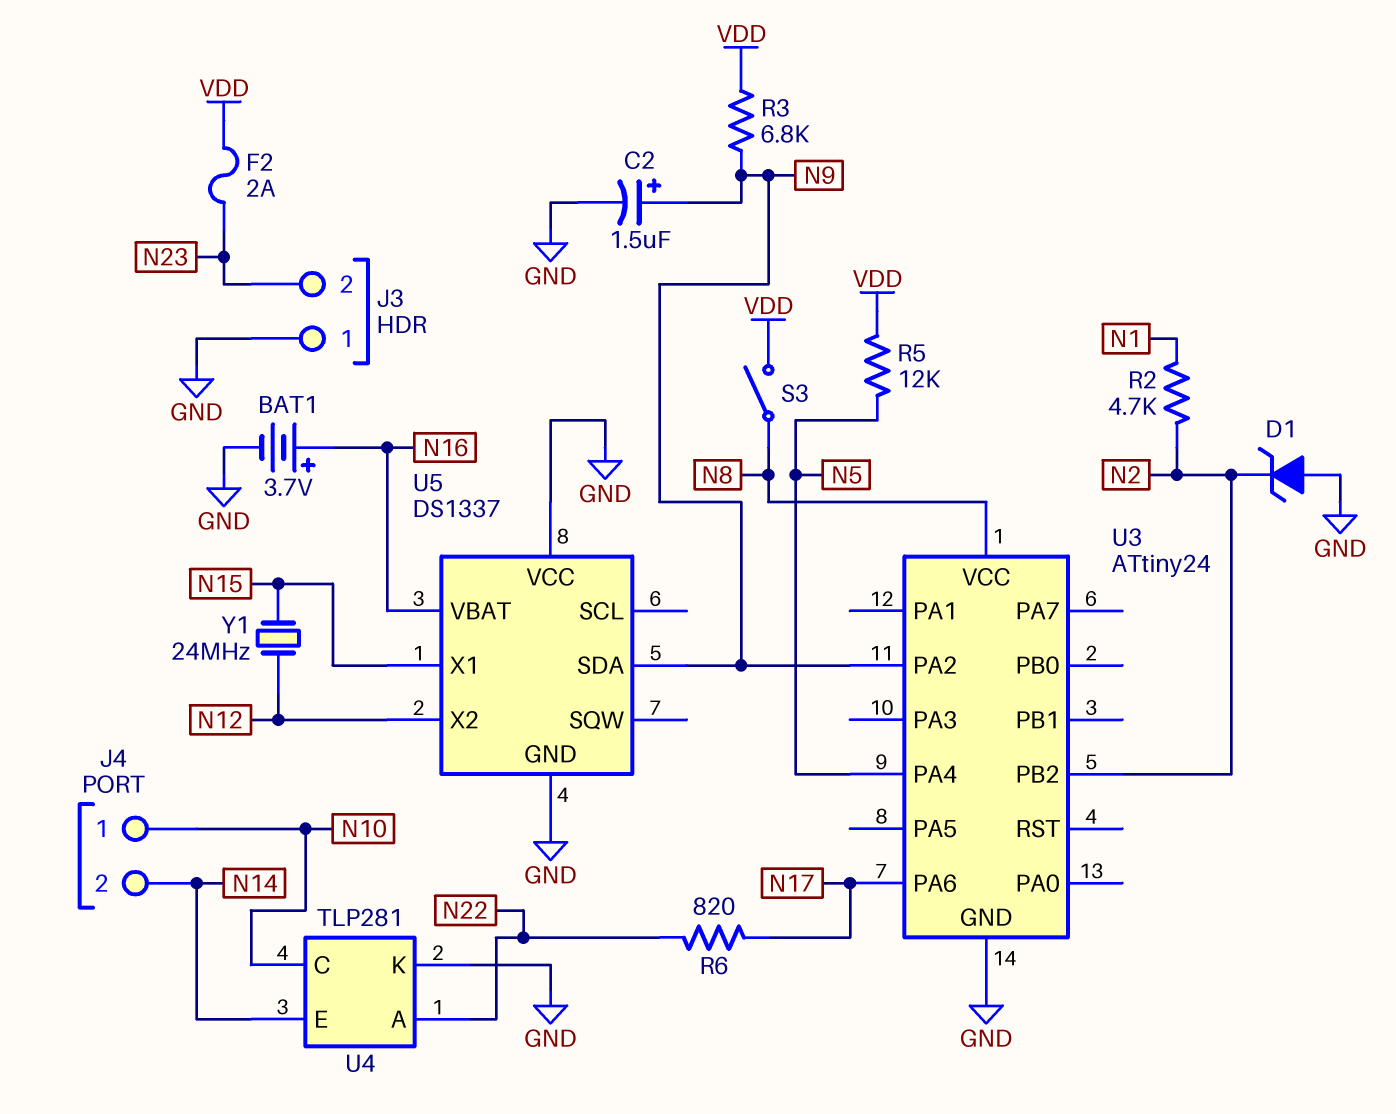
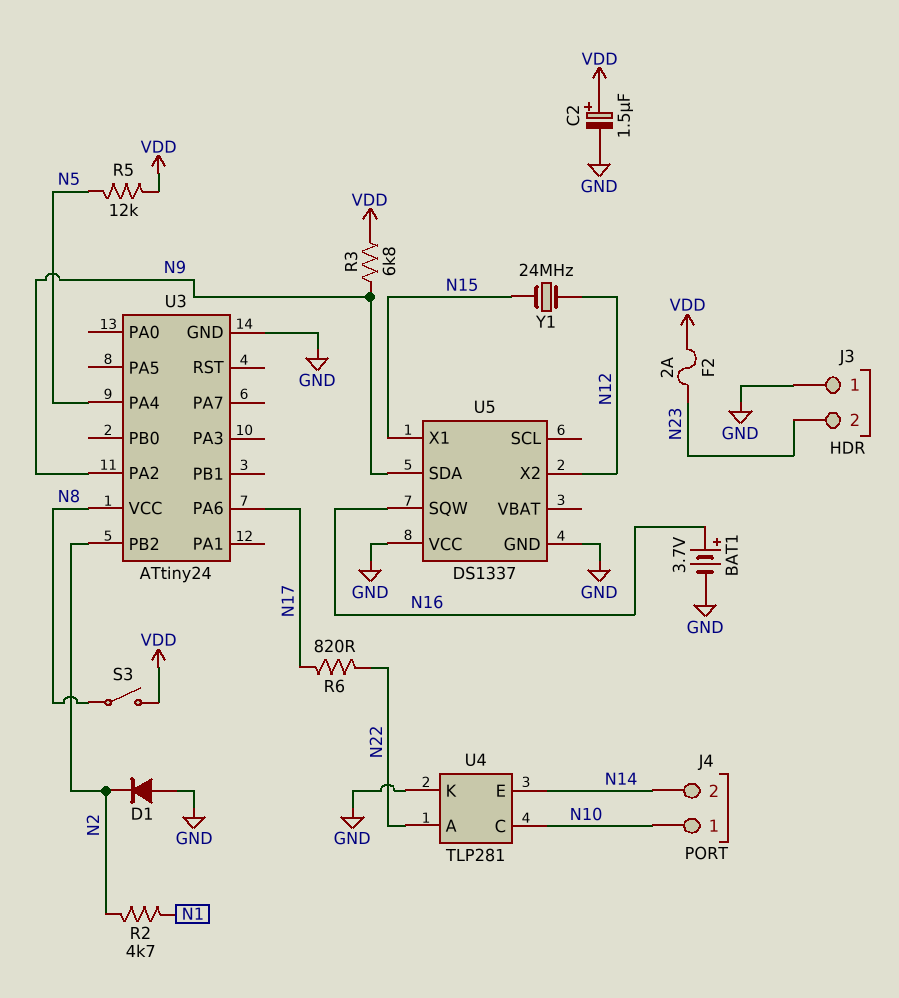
C2: 1.5uF (plus N9, minus GND) -> 1.5uF (plus VDD, minus GND)
D1: zener (A GND, K N2) -> diode (A GND, K N2)
U5 pin SQW: none -> N16
U5 pin VBAT: N16 -> none

